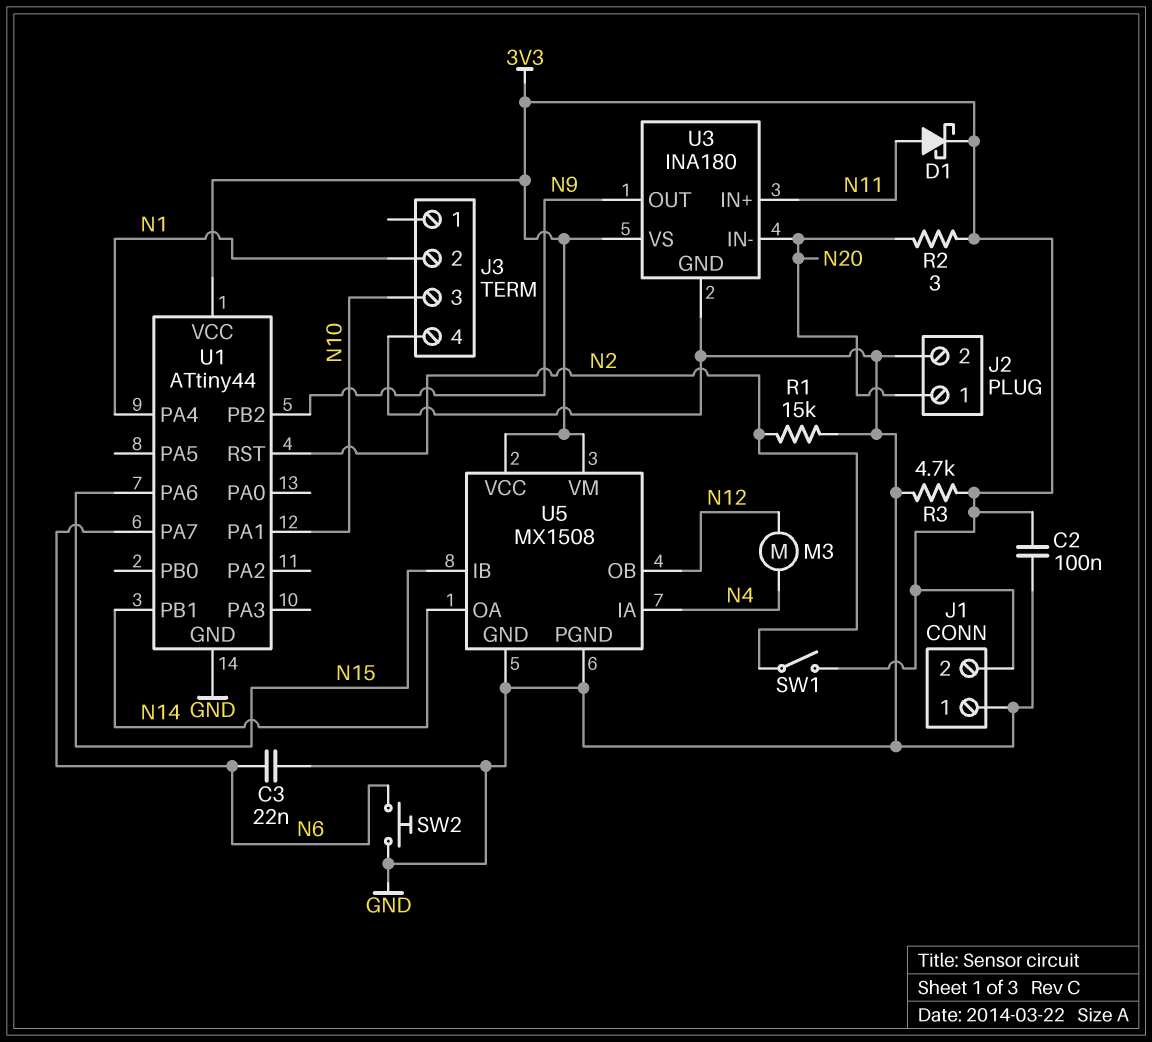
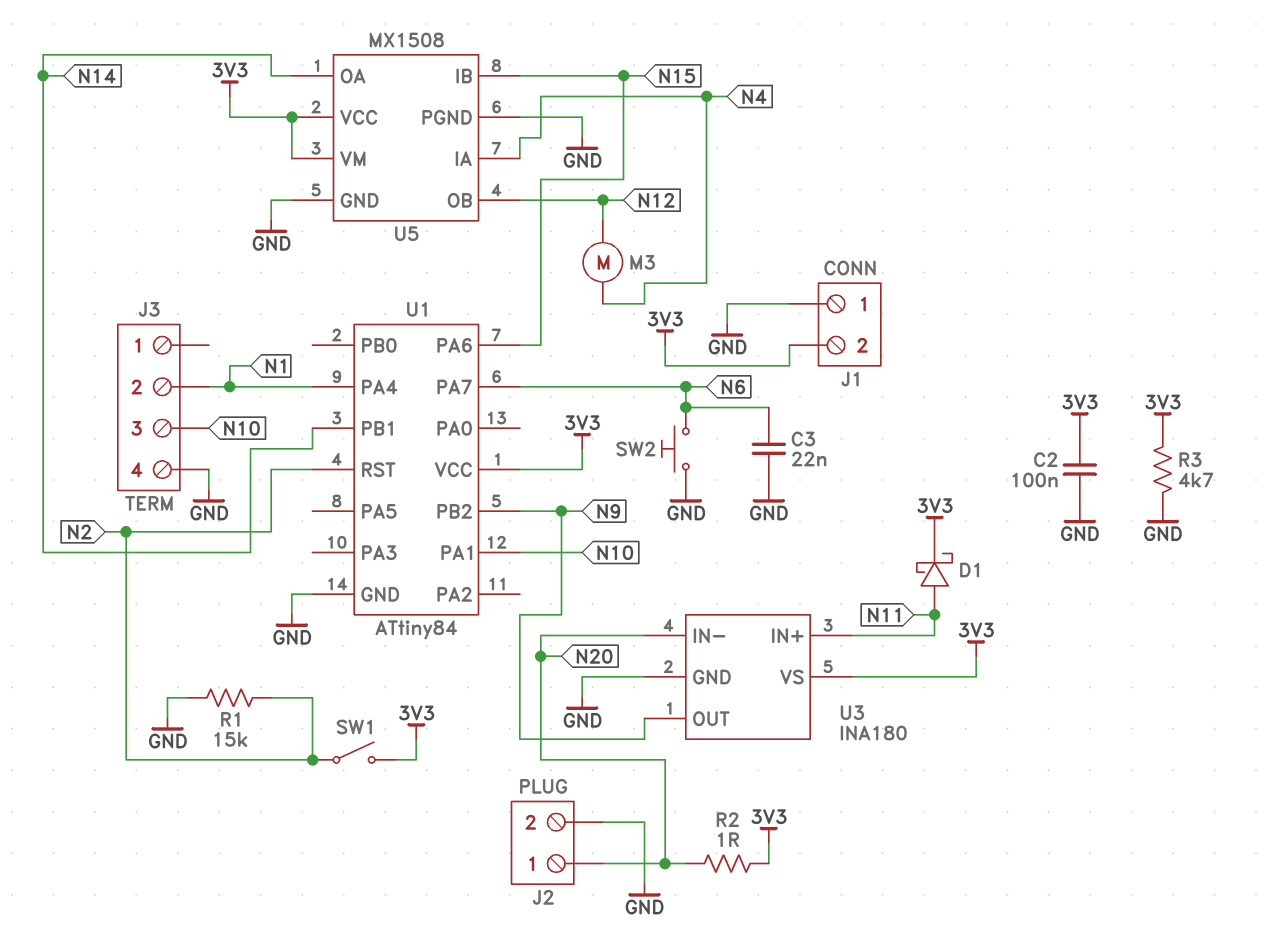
R2: 3 (3V3, N20) -> 1 (3V3, N20)
U1: ATtiny44 -> ATtiny84

